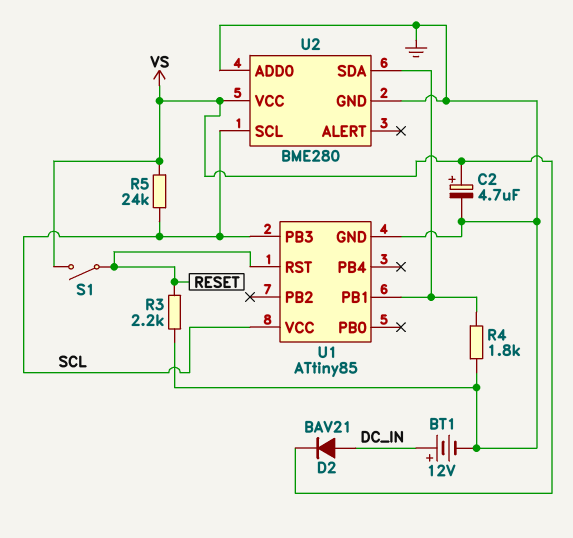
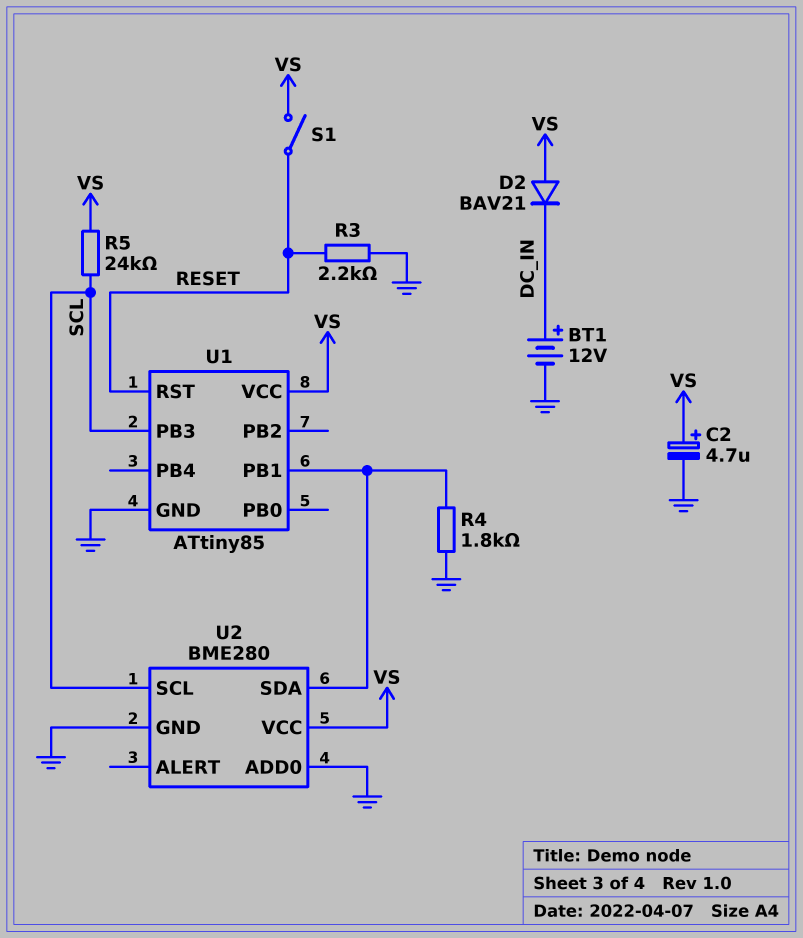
D2: diode BAV21 (A DC_IN, K VS) -> diode BAV21 (A VS, K DC_IN)
U1 pin VCC: SCL -> VS

